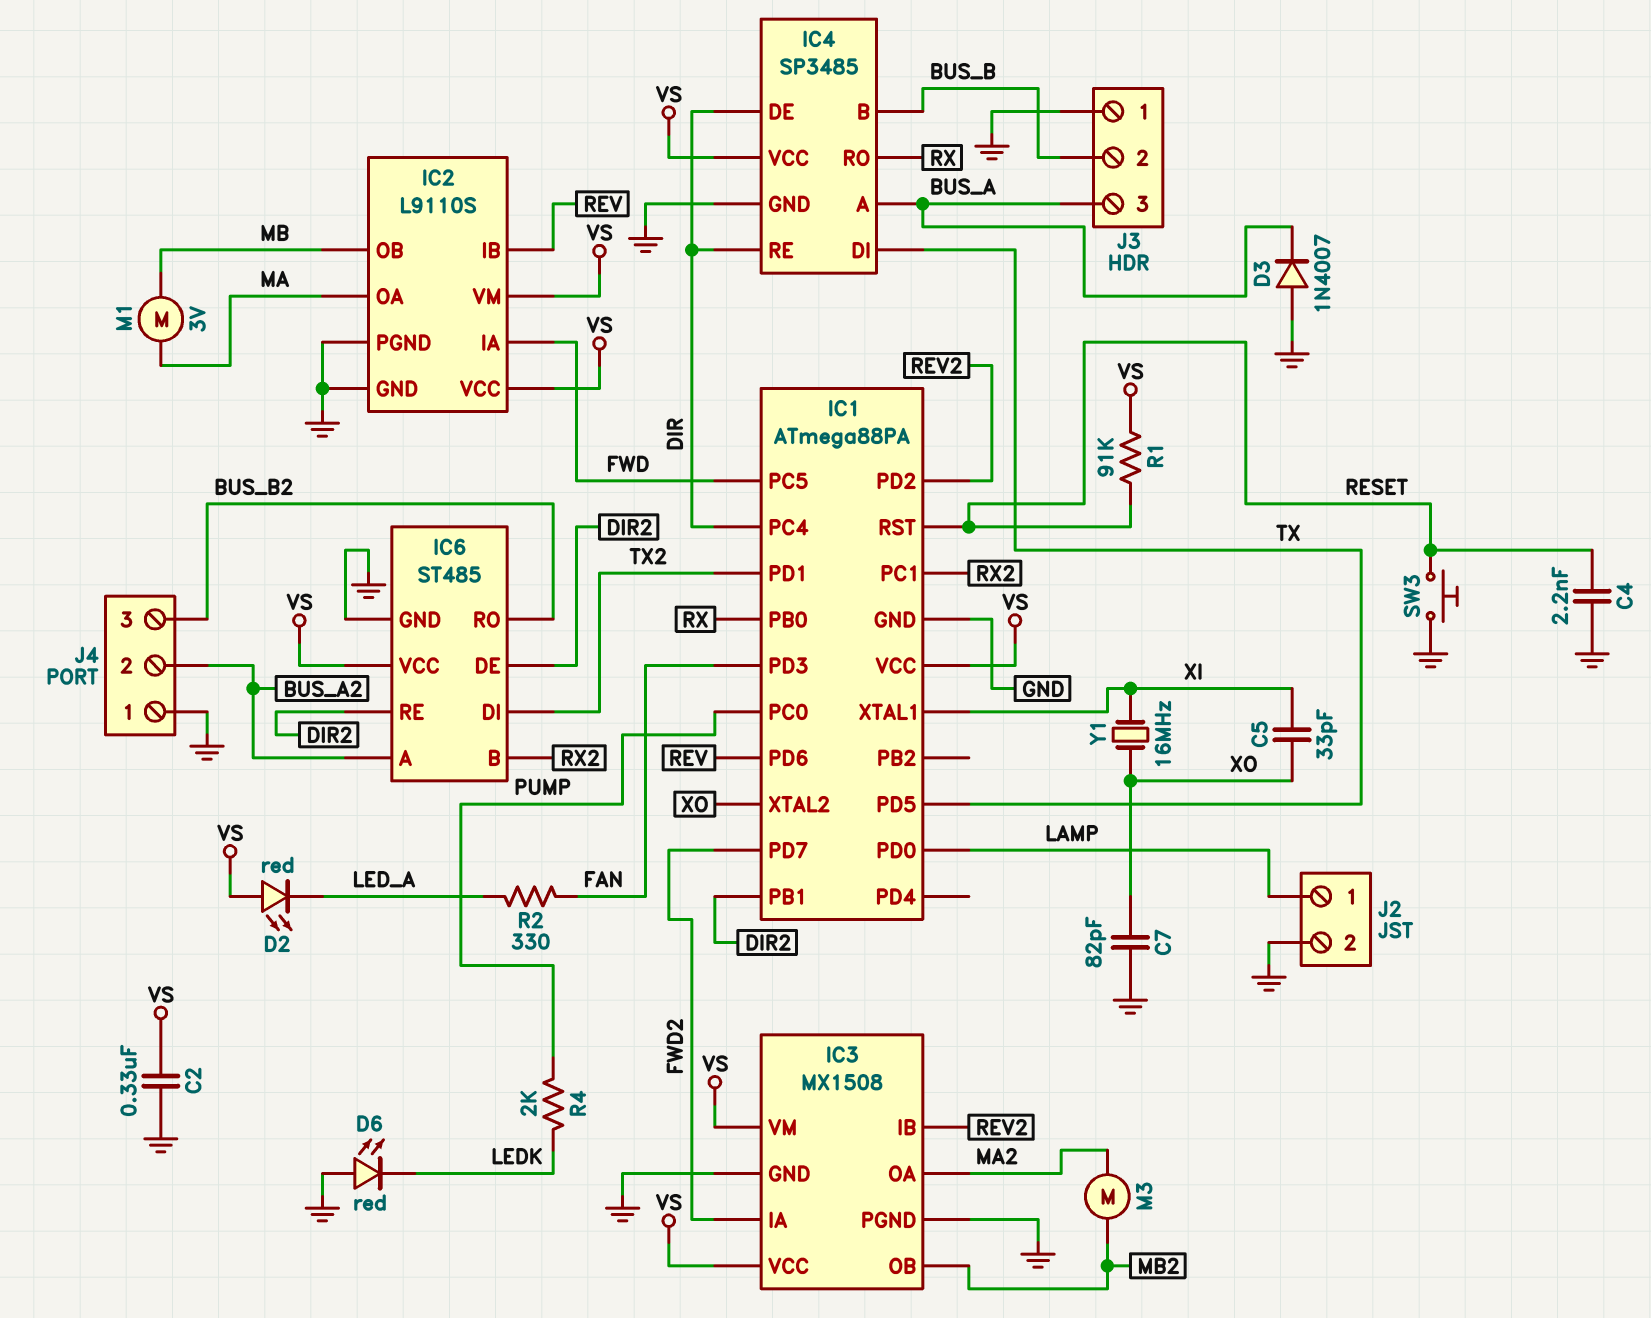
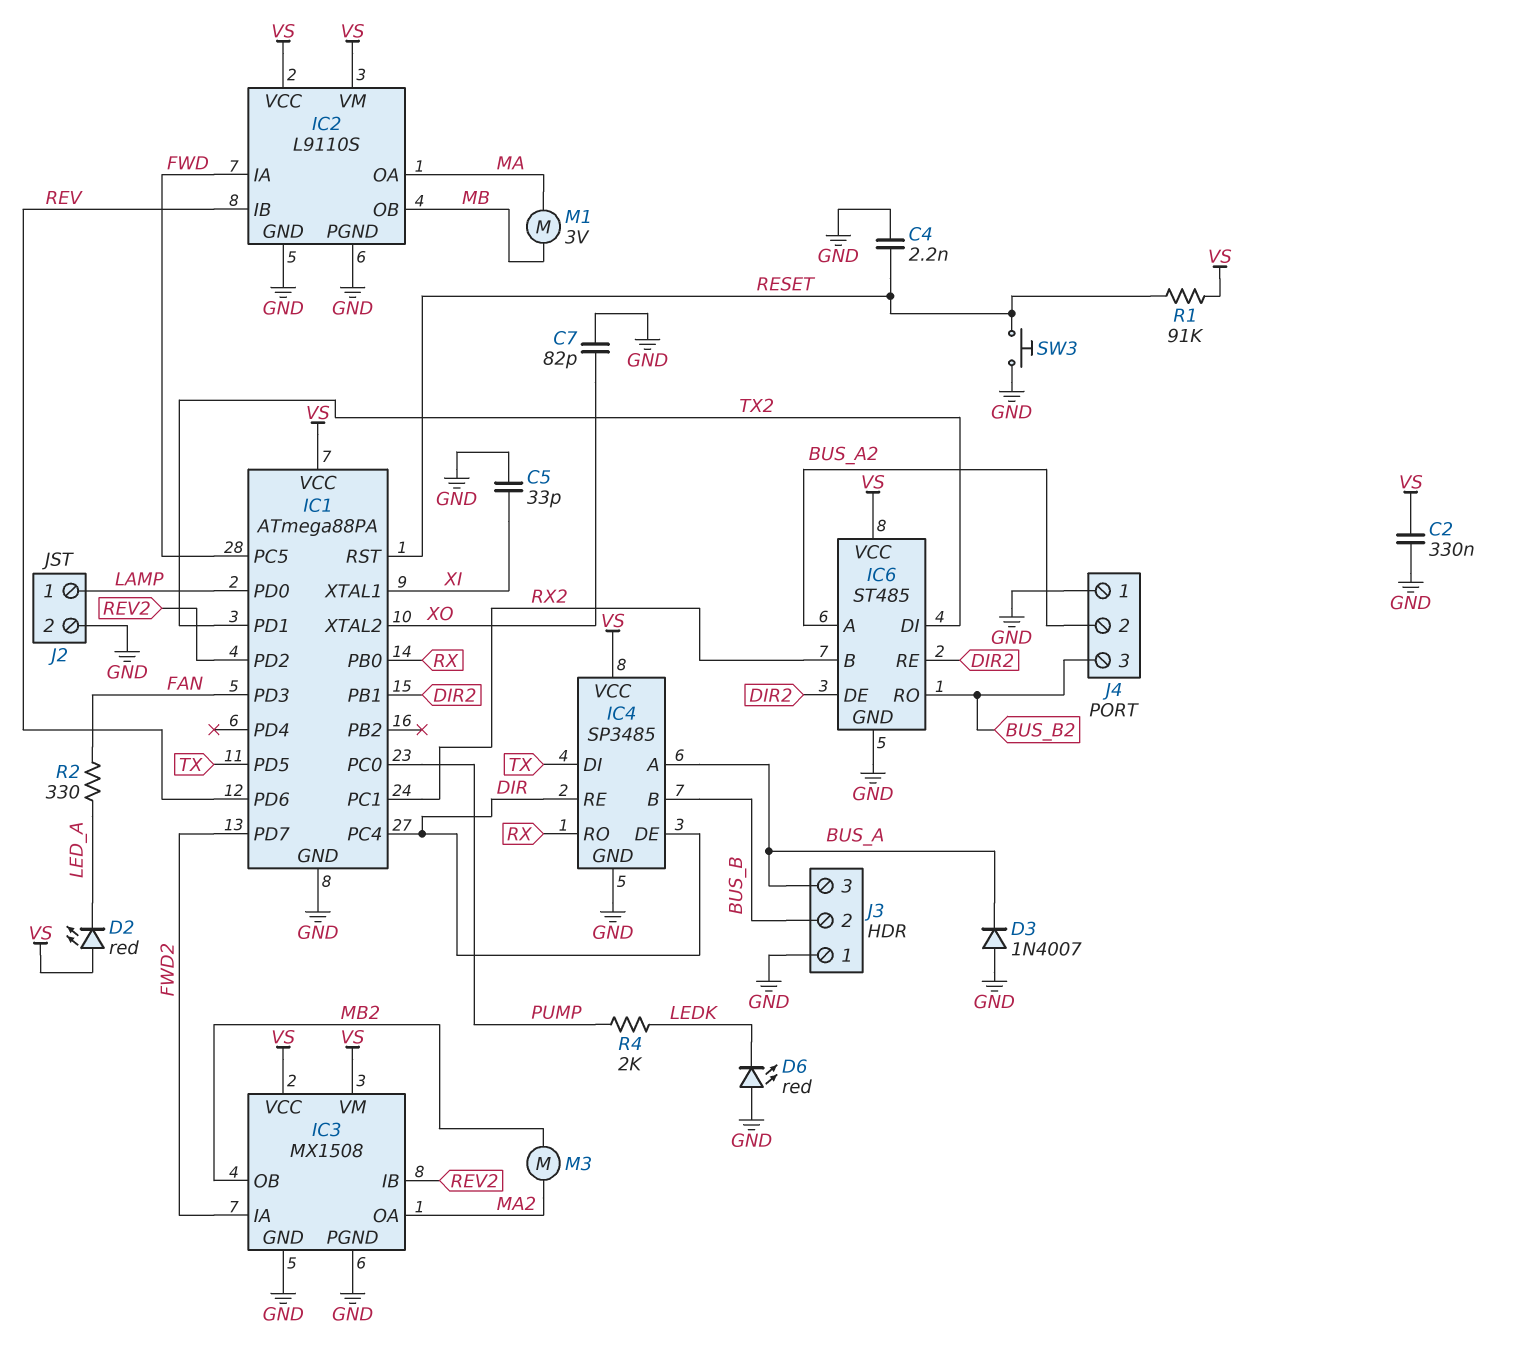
C5: 33pF (XI, XO) -> 33pF (GND, XI)
Y1: 16MHz (XI, XO) -> none

